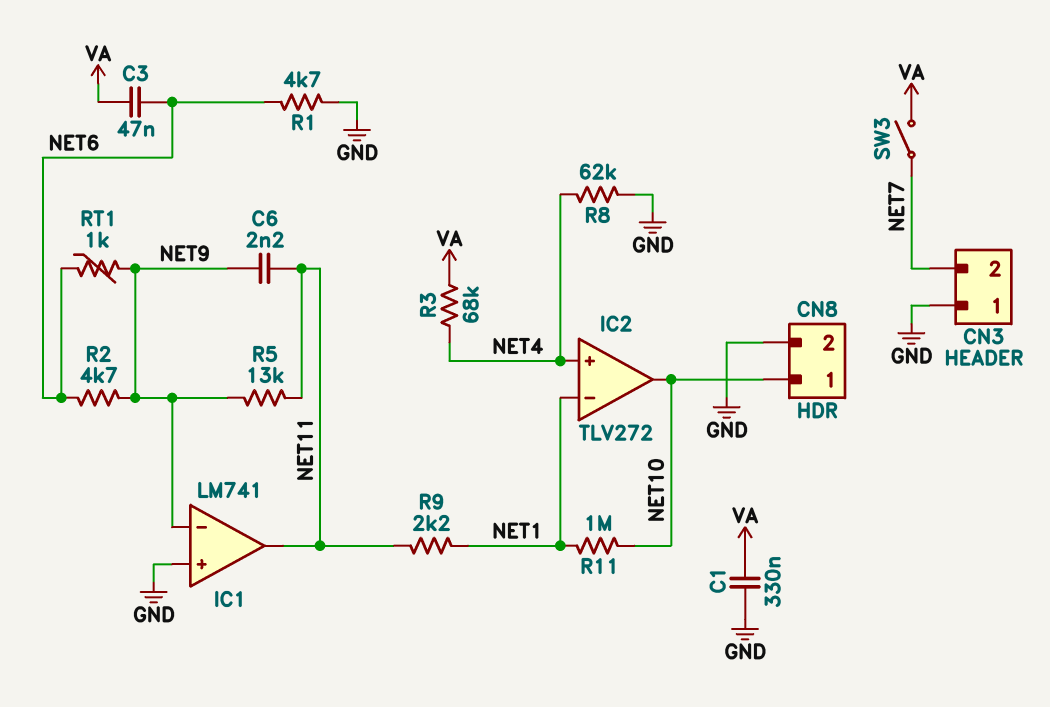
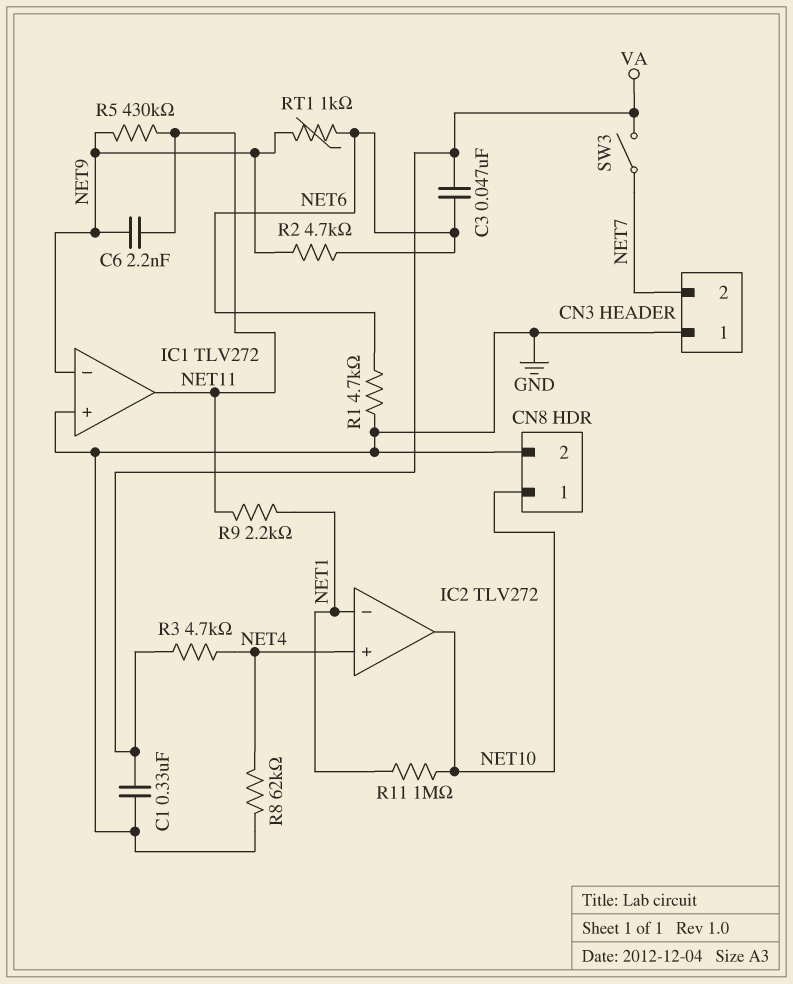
IC1: LM741 -> TLV272
R3: 68k (NET4, VA) -> 4.7k (NET4, VA)
R5: 13k (NET9, NET11) -> 430k (NET9, NET11)

